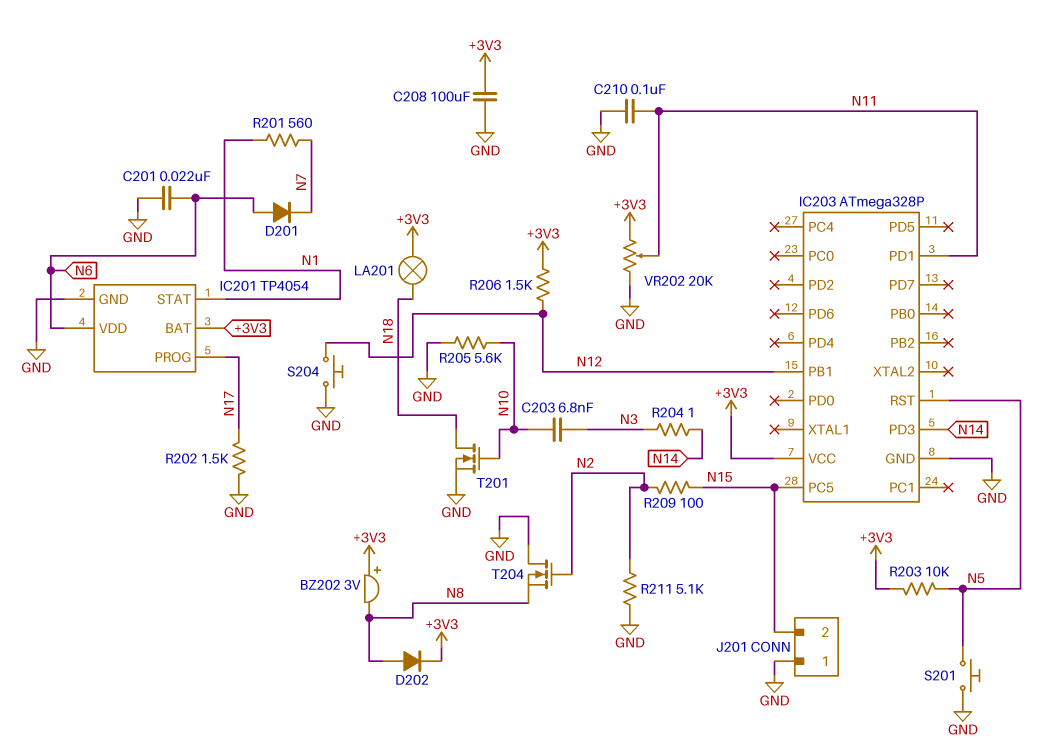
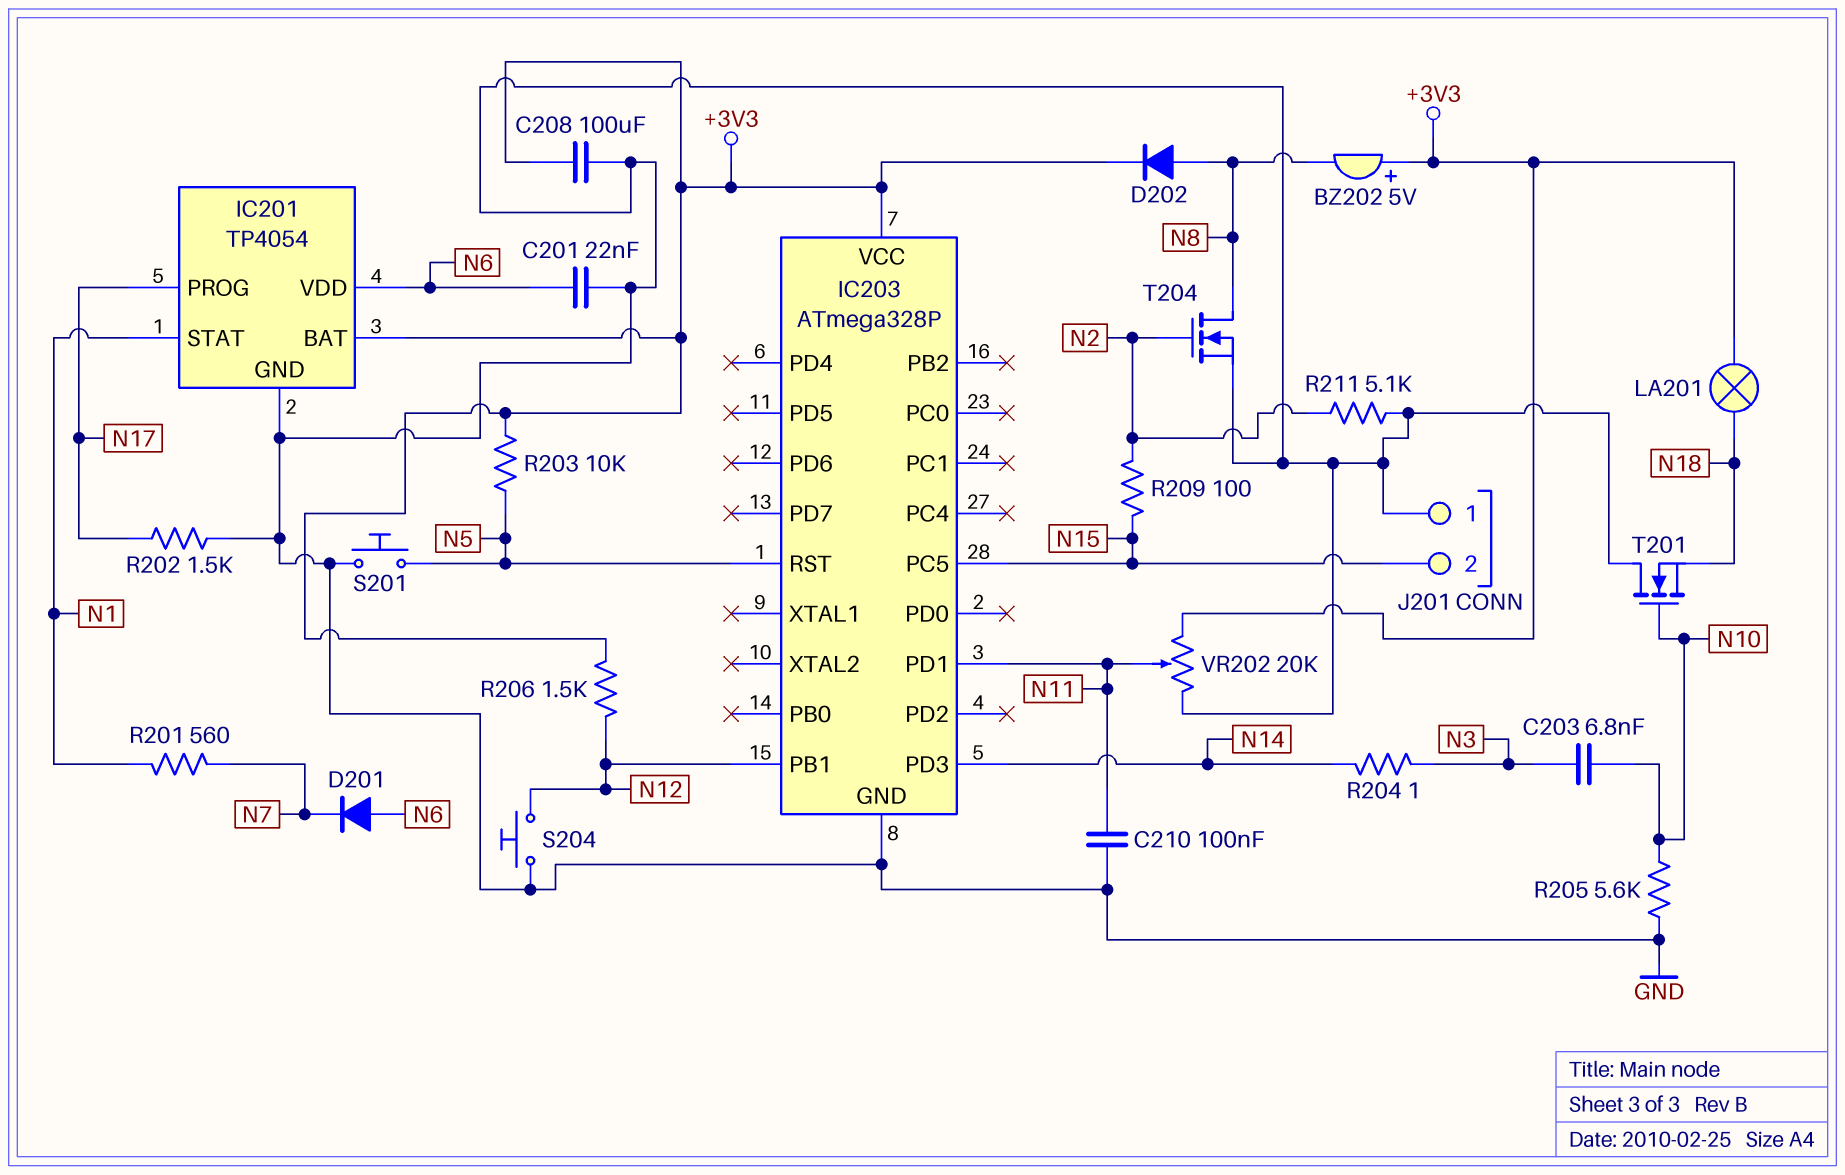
BZ202: buzzer 3V (plus +3V3, minus N8) -> buzzer 5V (plus +3V3, minus N8)
T201: NMOS (G N10, D N18, S GND) -> NMOS (G N10, D GND, S N18)
T204: NMOS (G N2, D GND, S N8) -> NMOS (G N2, D N8, S GND)

